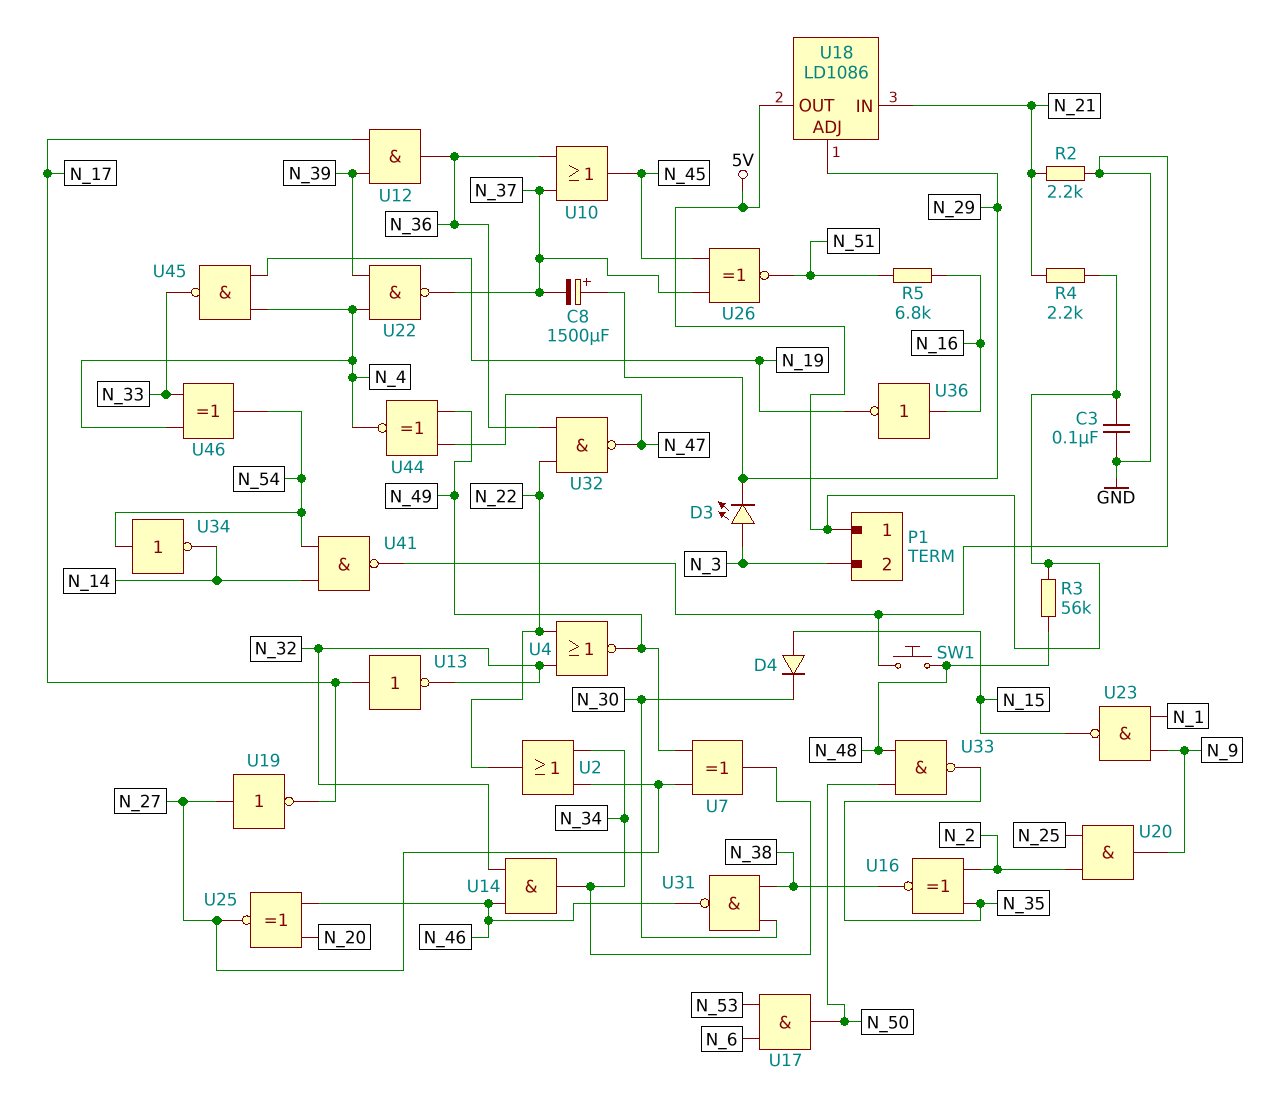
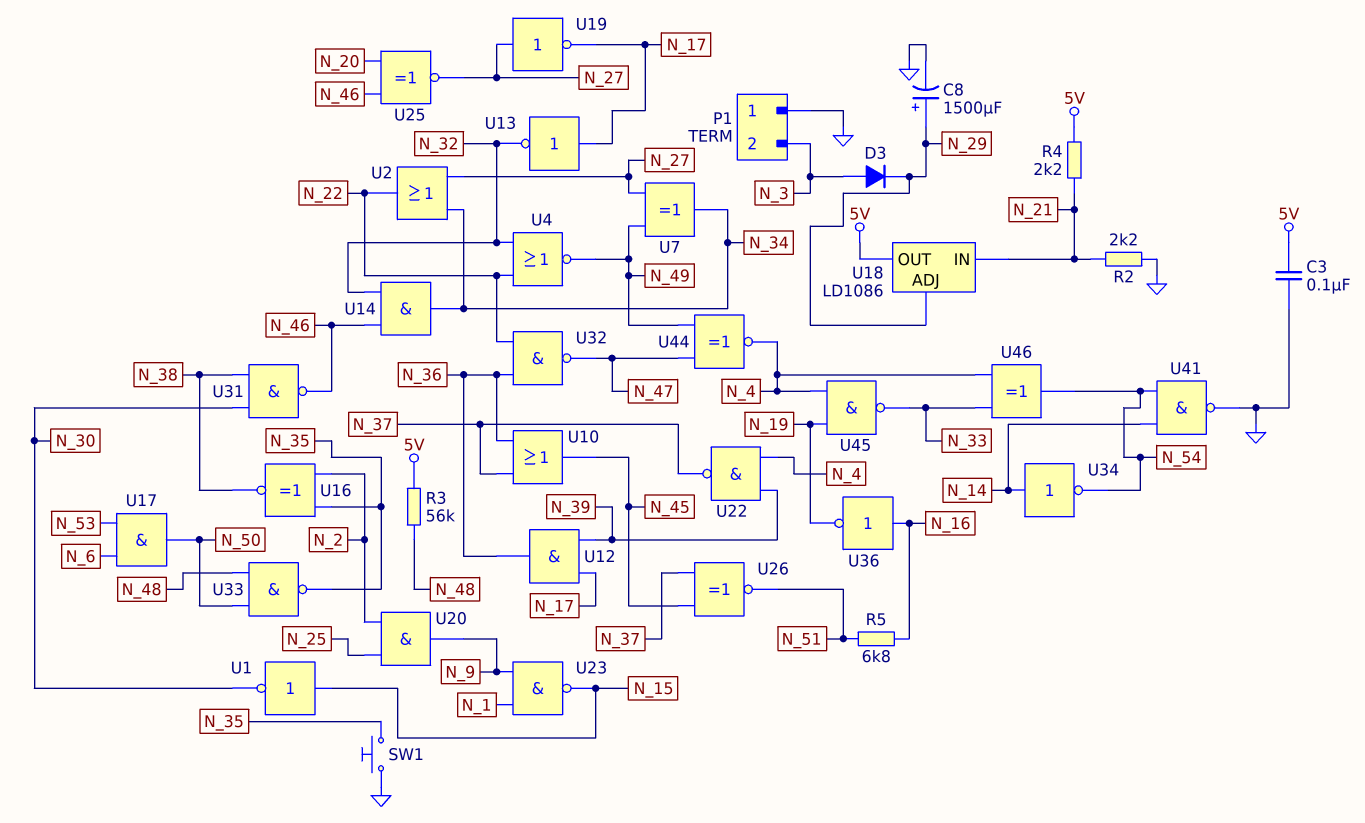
C8: 1500uF (plus N_29, minus N_37) -> 1500uF (plus N_29, minus GND)
D3: LED (A N_3, K N_29) -> diode (A N_3, K N_29)
D4: diode (A N_15, K N_30) -> none
P1 pin 1: 5V -> GND
SW1: button (GND, N_48) -> button (GND, N_35)
U1: none -> NOT (in N_15, out N_30)
U34: NOT (in N_54, out N_14) -> NOT (in N_14, out N_54)

